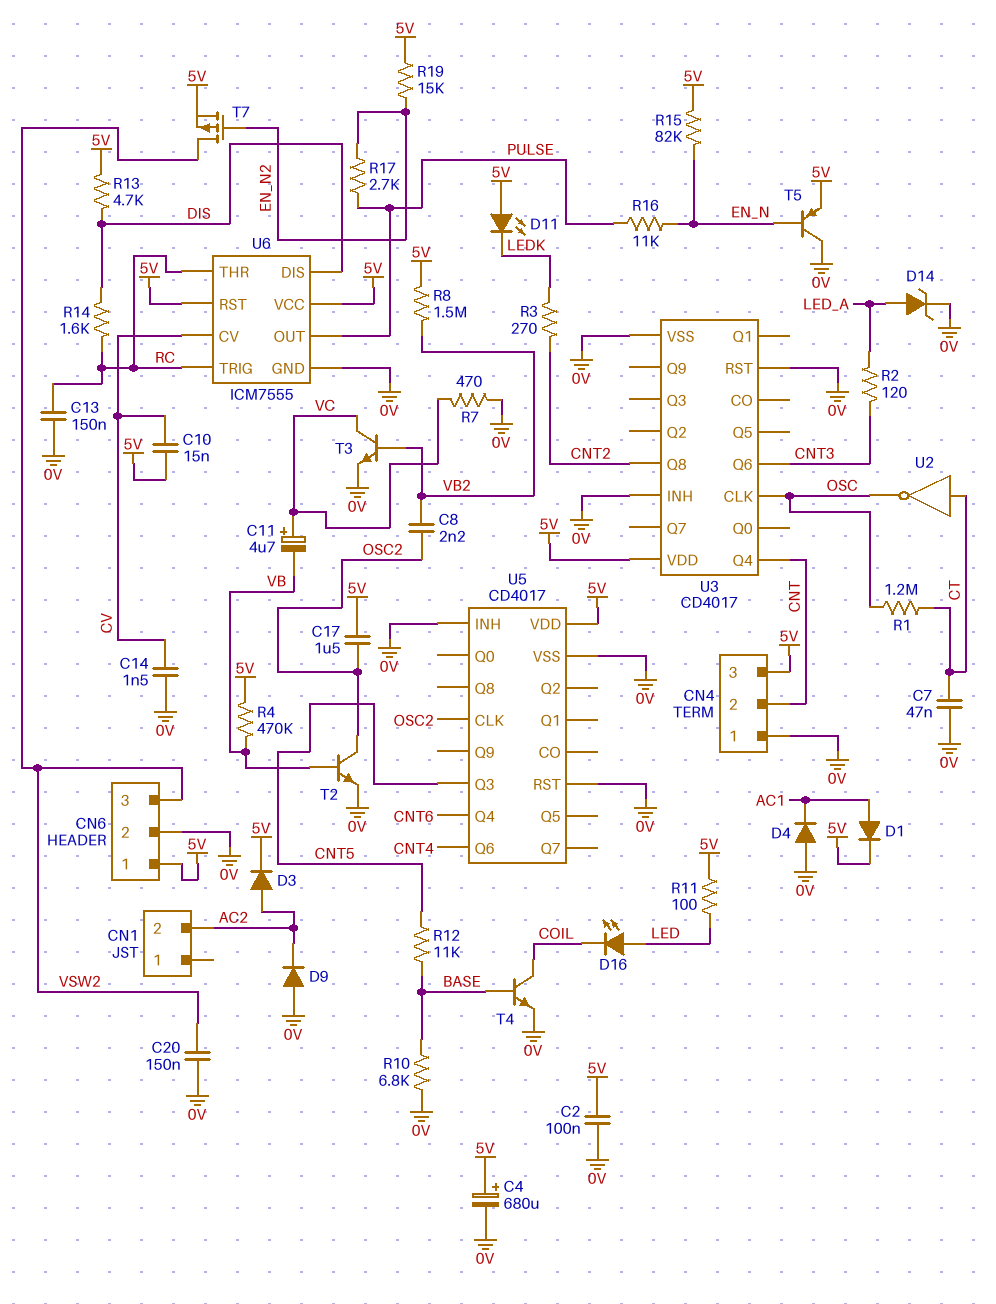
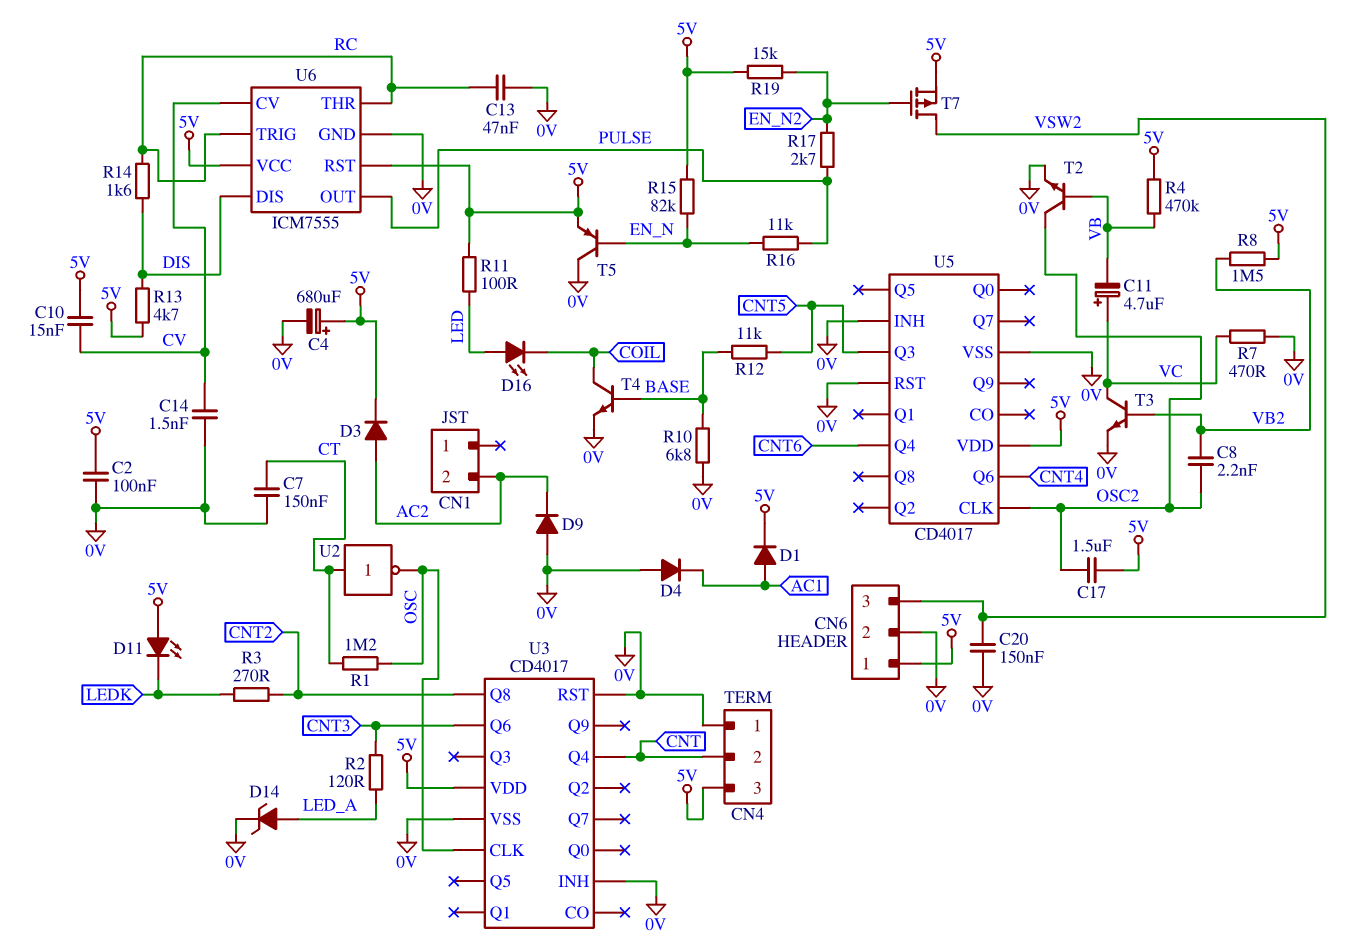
C7: 47nF (0V, CT) -> 150nF (0V, CT)
C13: 150nF (0V, RC) -> 47nF (0V, RC)

